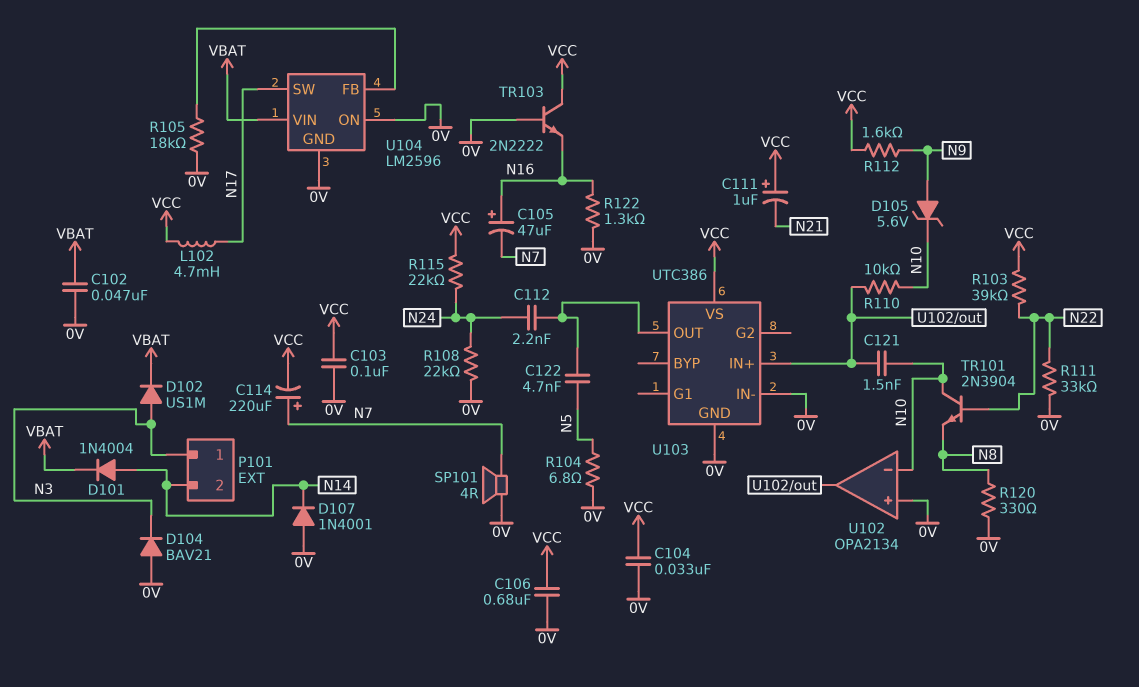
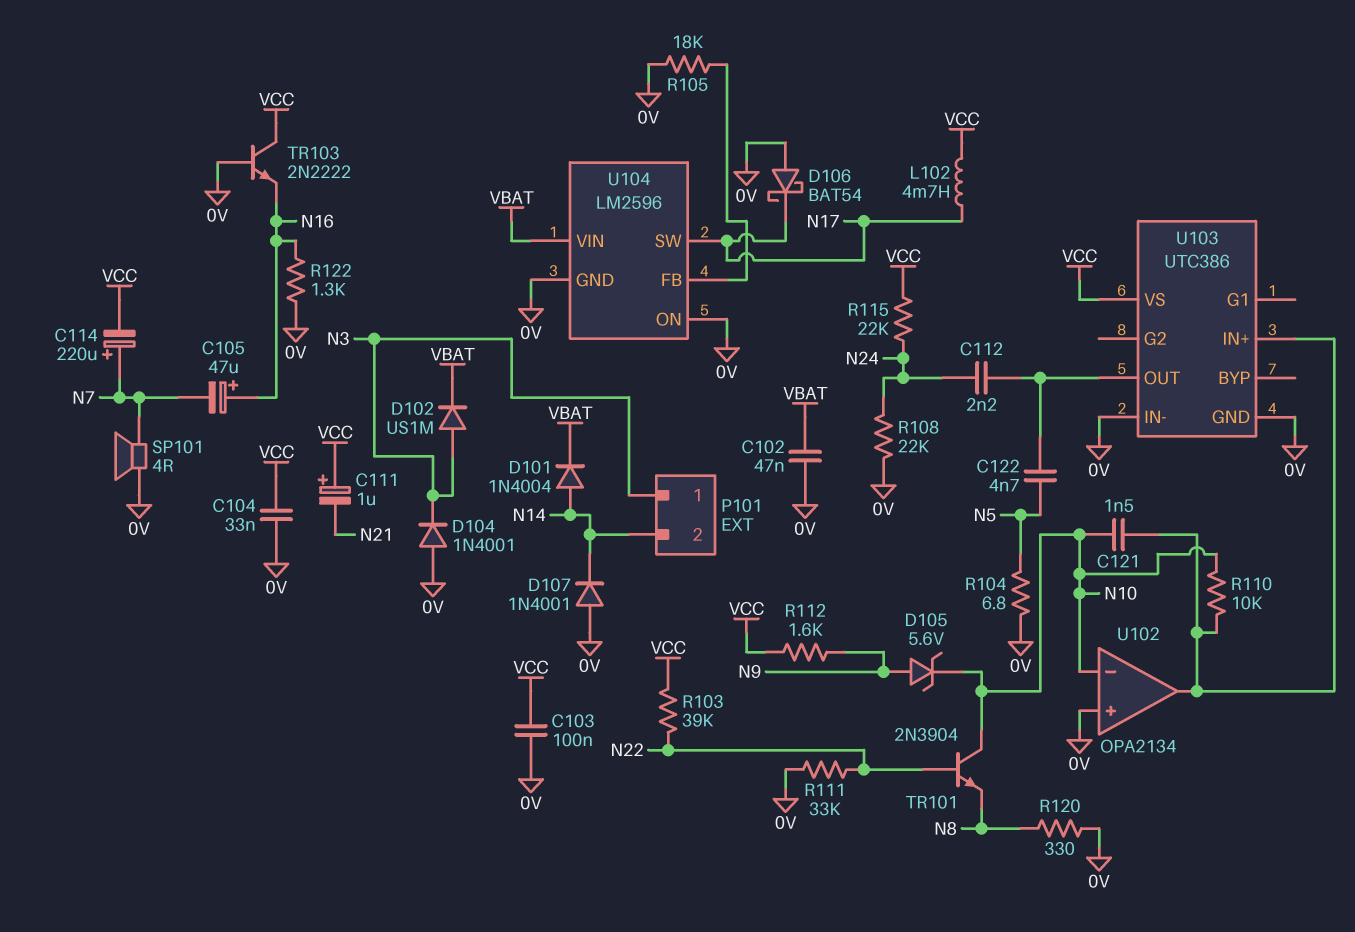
C106: 680nF (0V, VCC) -> none
D104: diode BAV21 (A 0V, K N3) -> diode 1N4001 (A 0V, K N3)
D106: none -> schottky BAT54 (A 0V, K N17)

